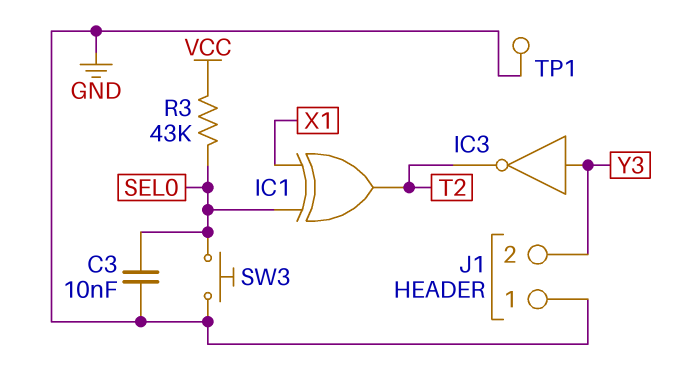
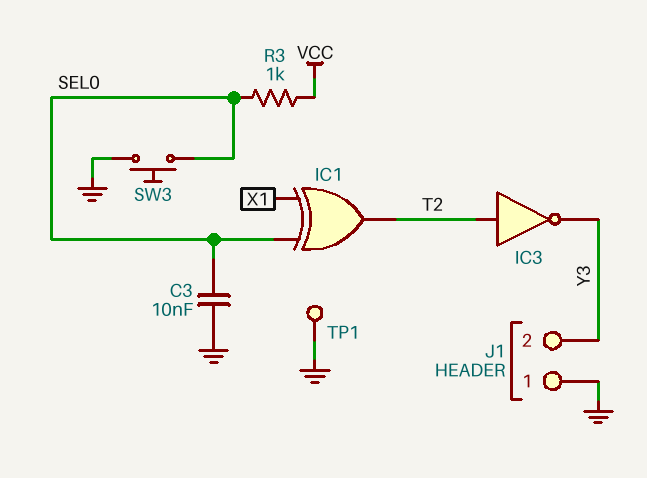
IC3: NOT (in Y3, out T2) -> NOT (in T2, out Y3)
R3: 43k (SEL0, VCC) -> 1k (SEL0, VCC)

